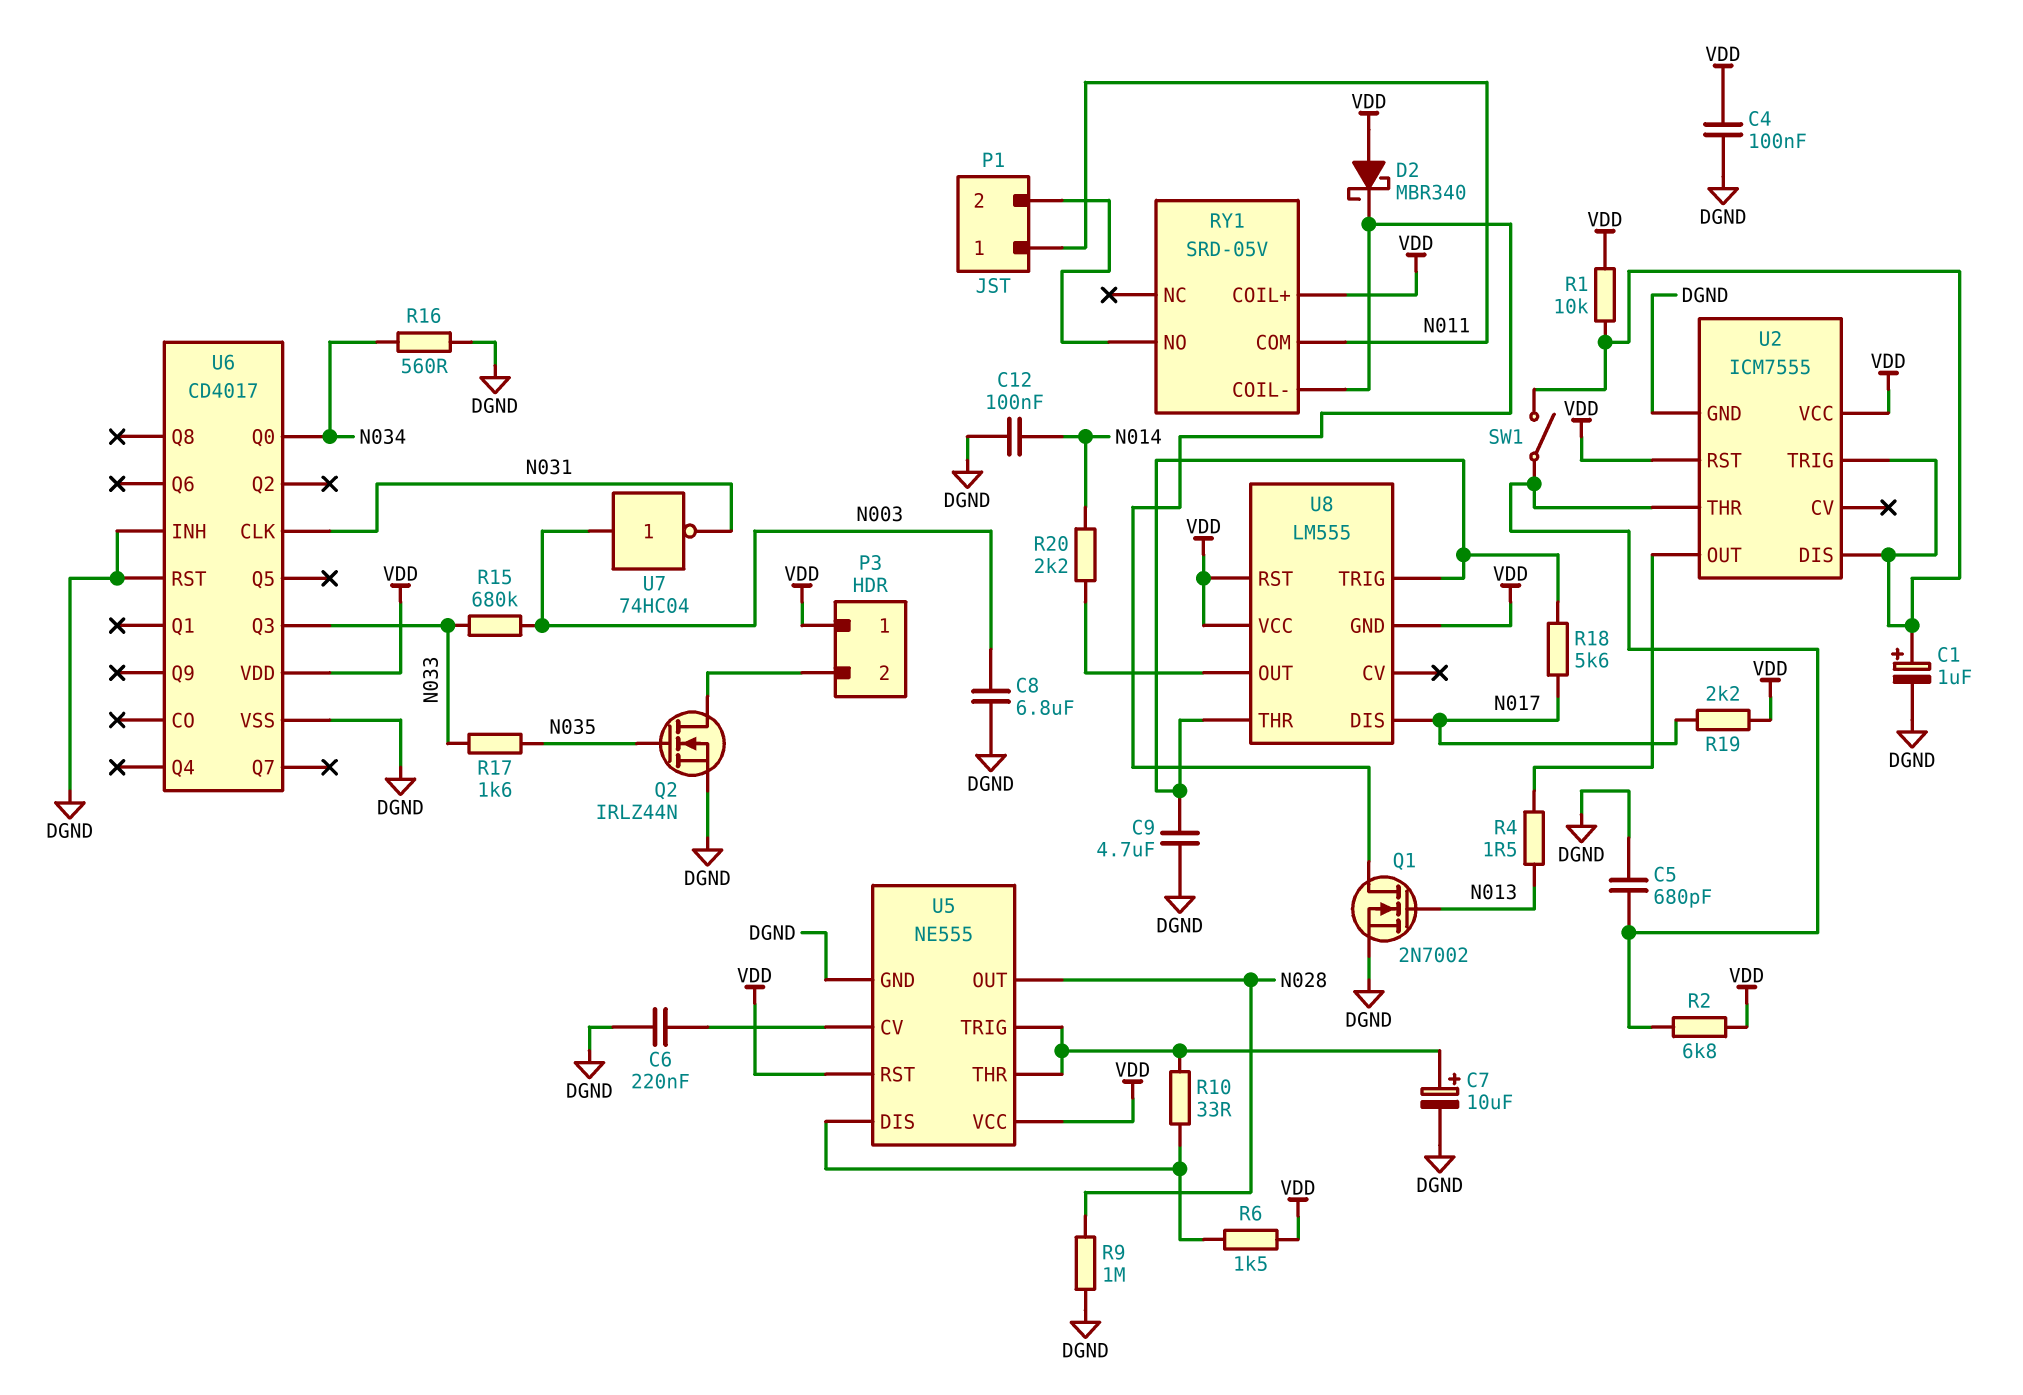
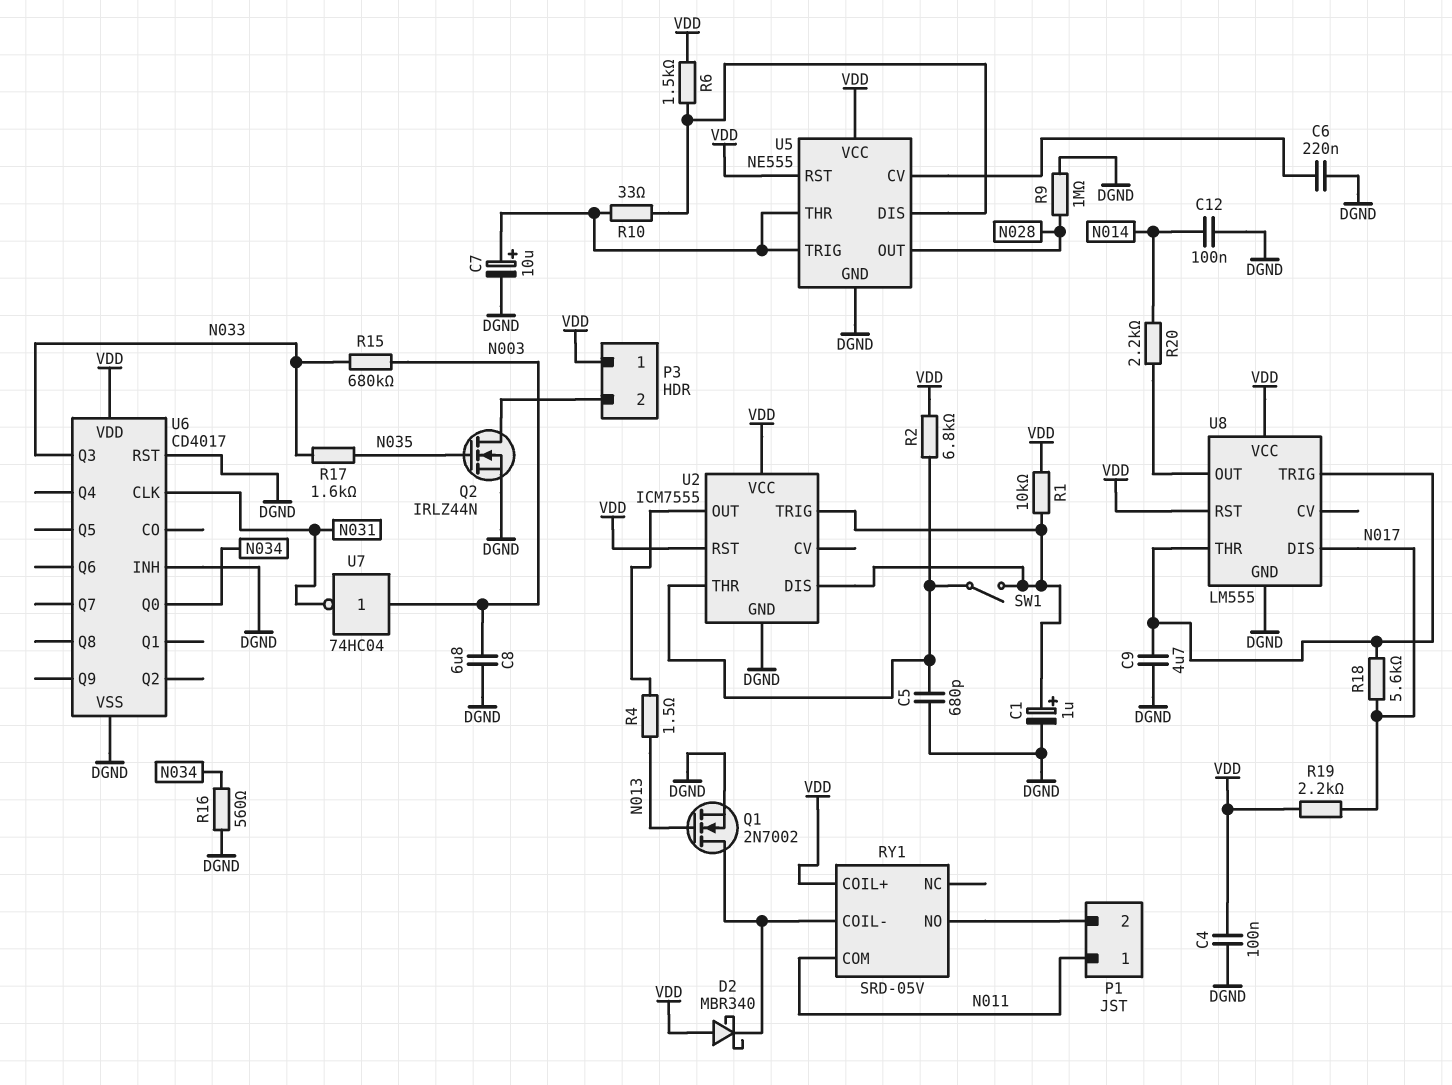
U8 pin GND: VDD -> DGND

